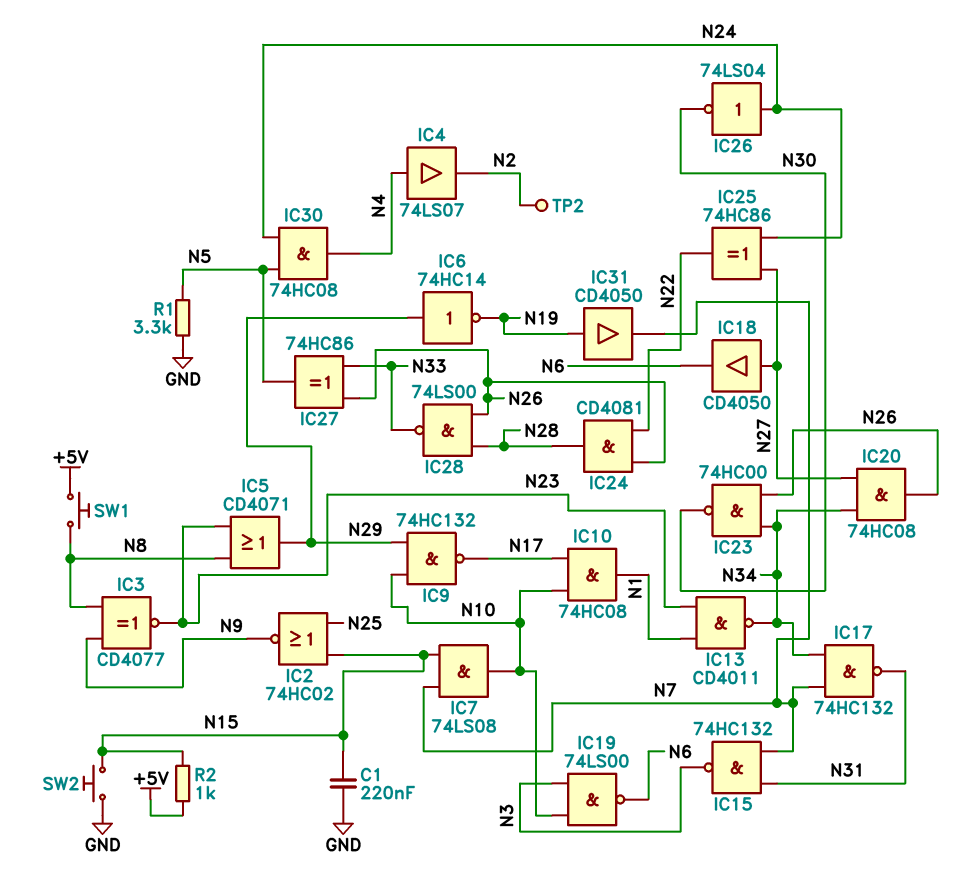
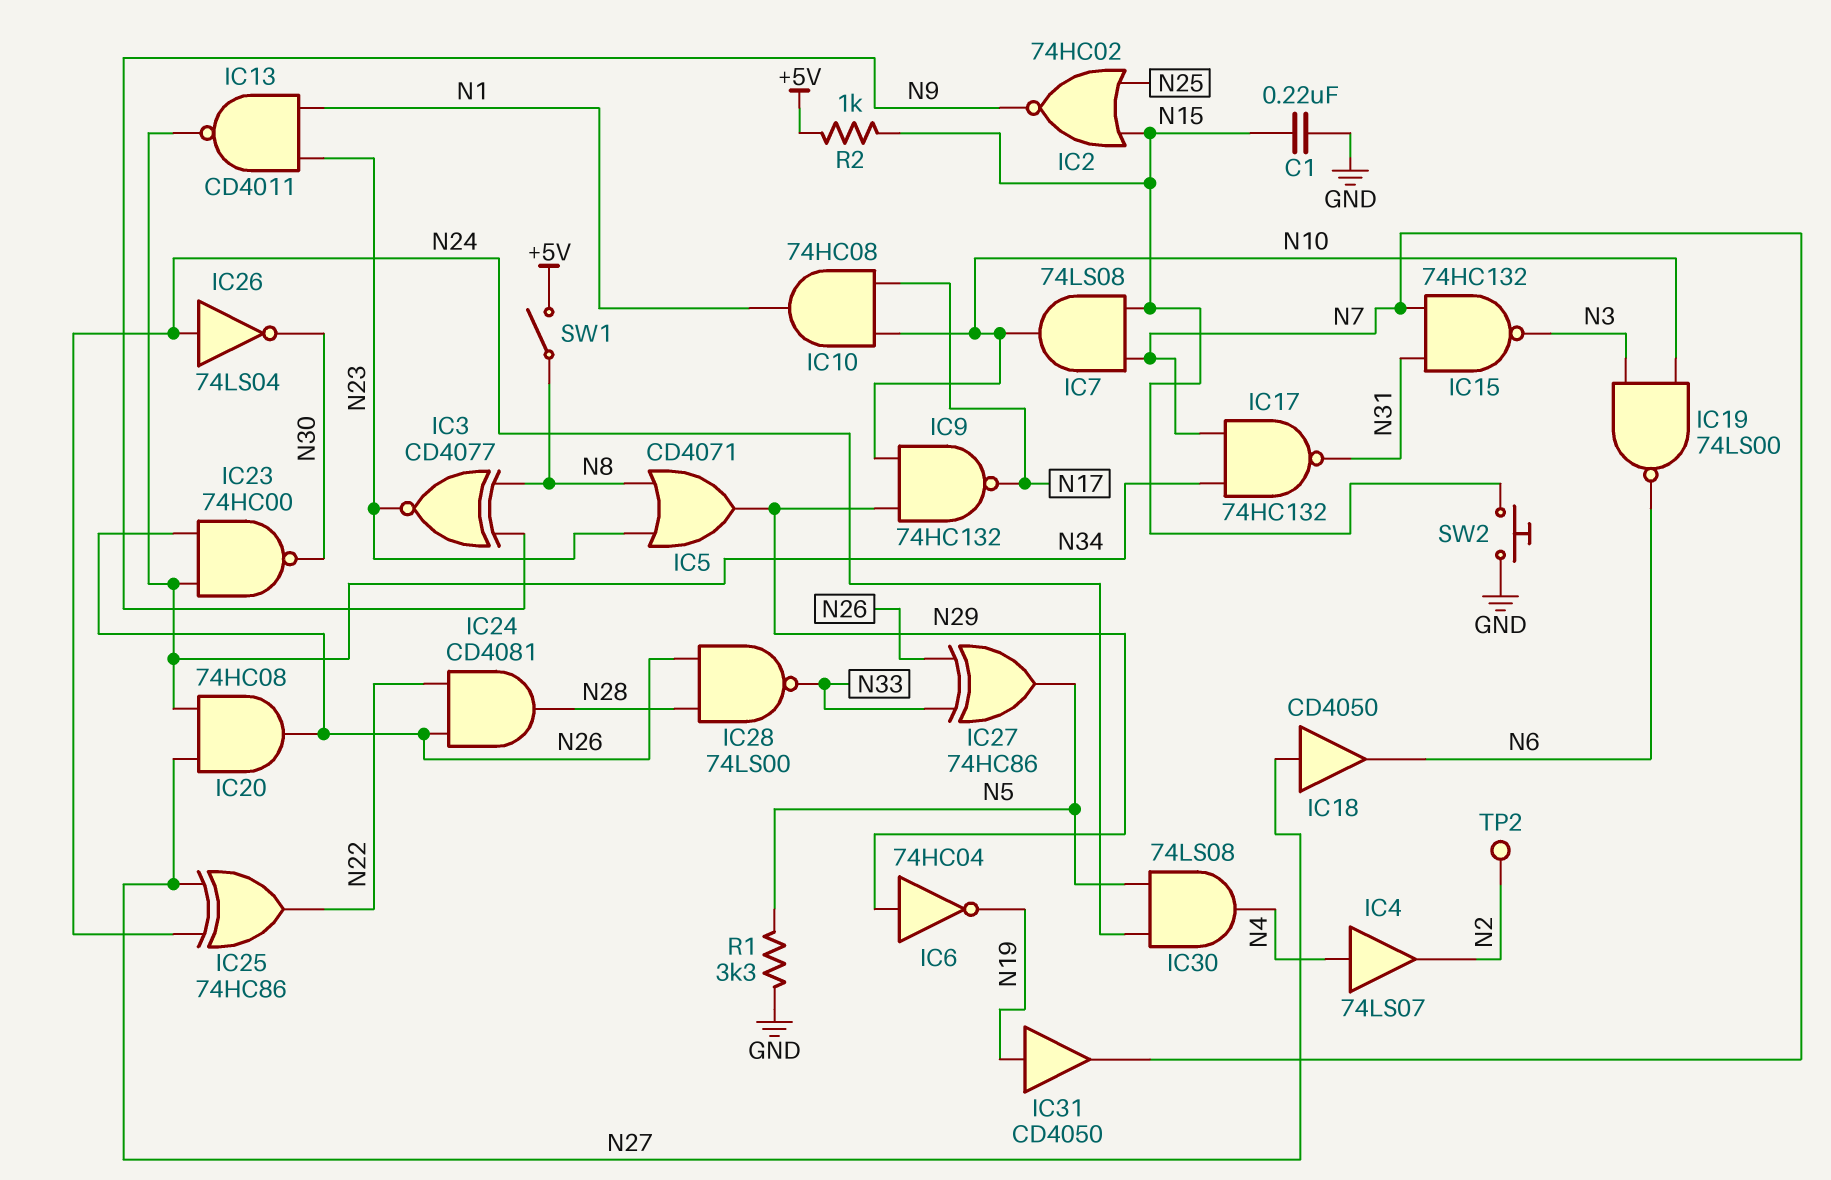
IC6: NOT 74HC14 (in N29, out N19) -> NOT 74HC04 (in N29, out N19)
IC30: AND 74HC08 (in N5, in N24, out N4) -> AND 74LS08 (in N5, in N24, out N4)
SW1: button (+5V, N8) -> switch (+5V, N8)

